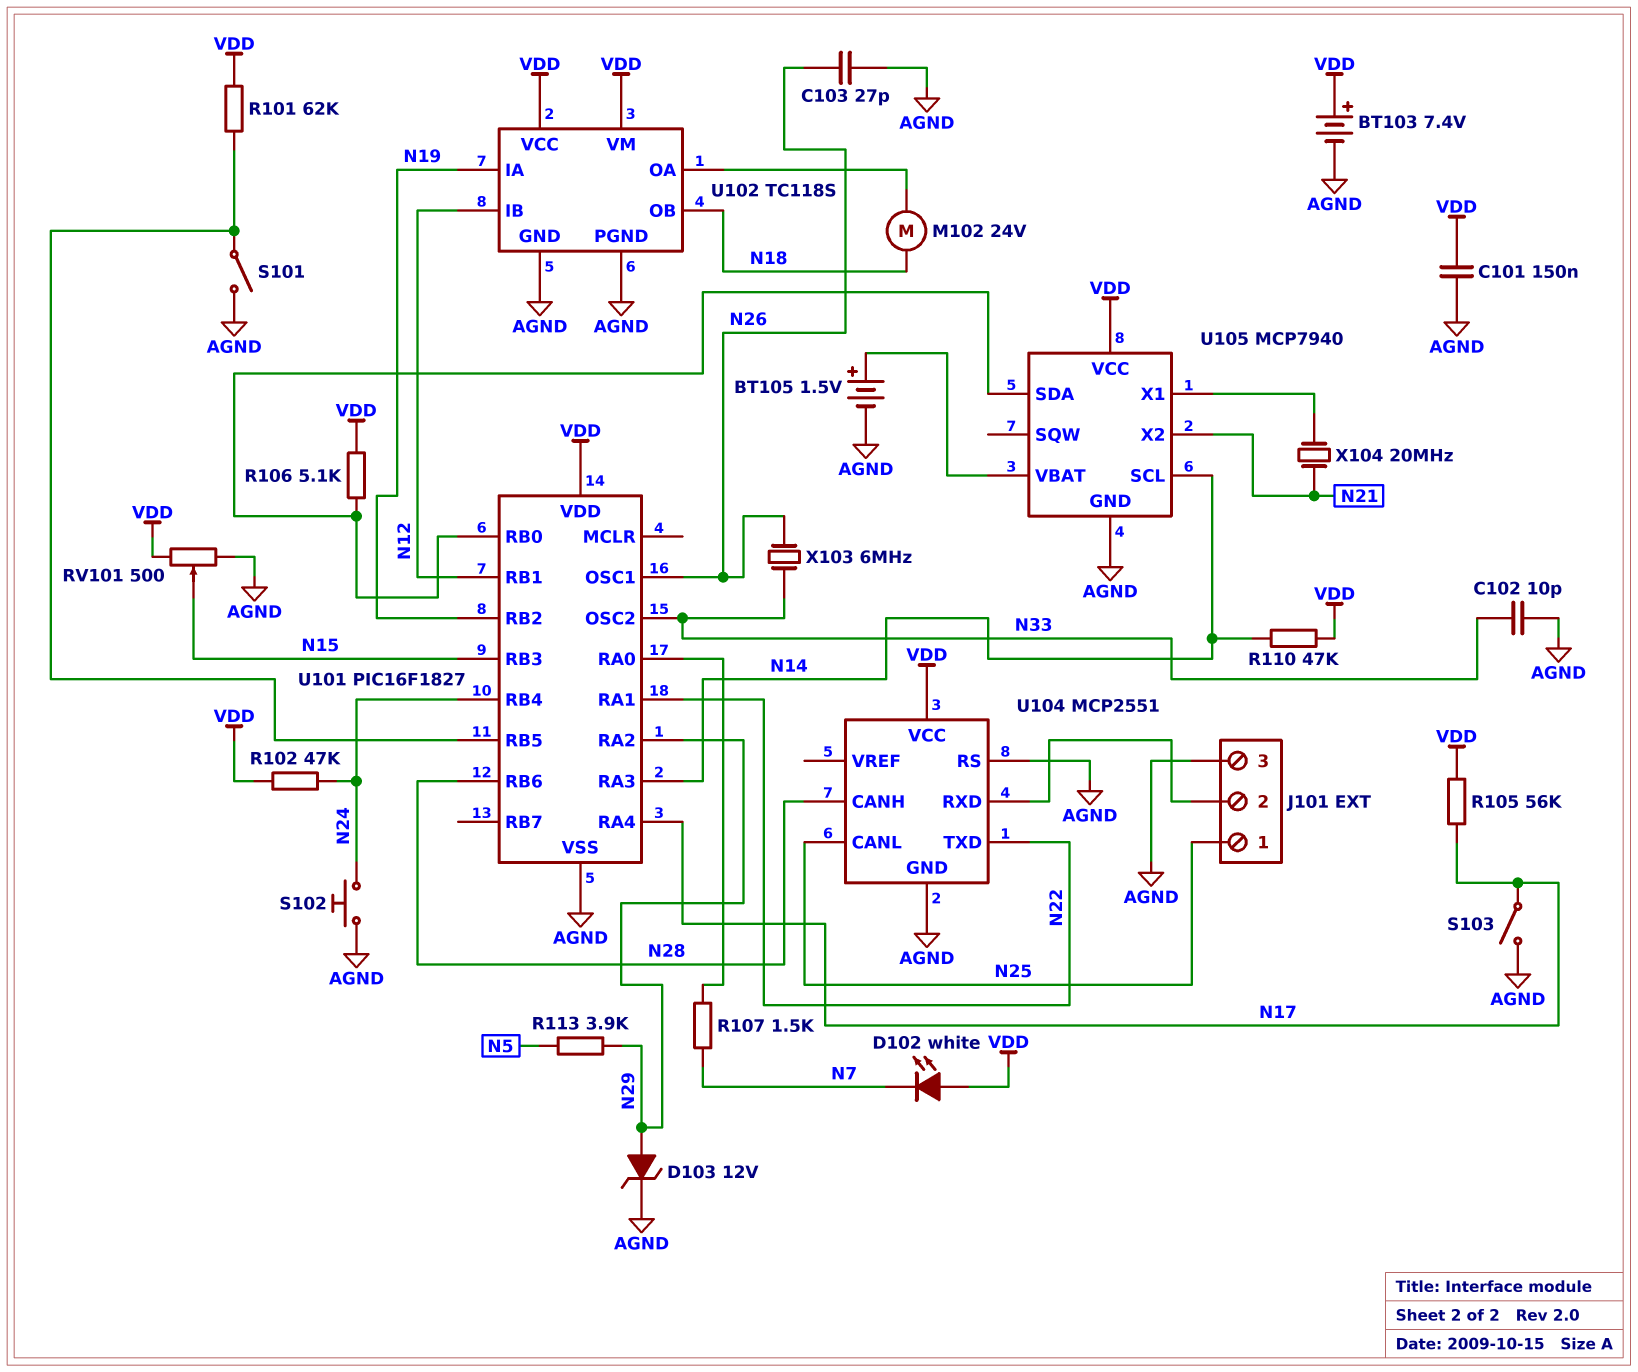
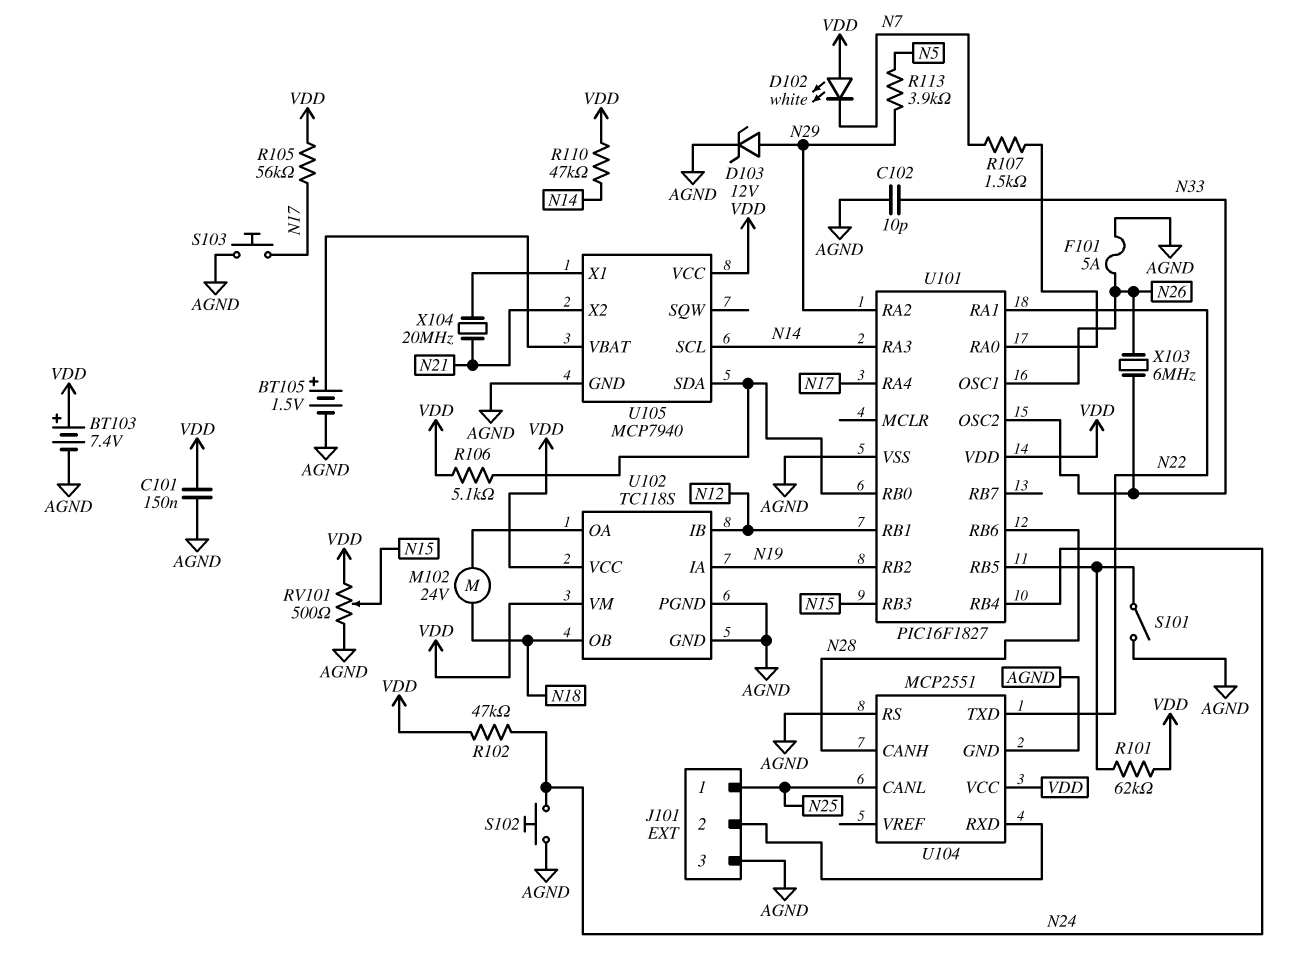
C103: 27pF (AGND, N26) -> none
F101: none -> 5A (AGND, N26)
S103: switch (AGND, N17) -> button (AGND, N17)

